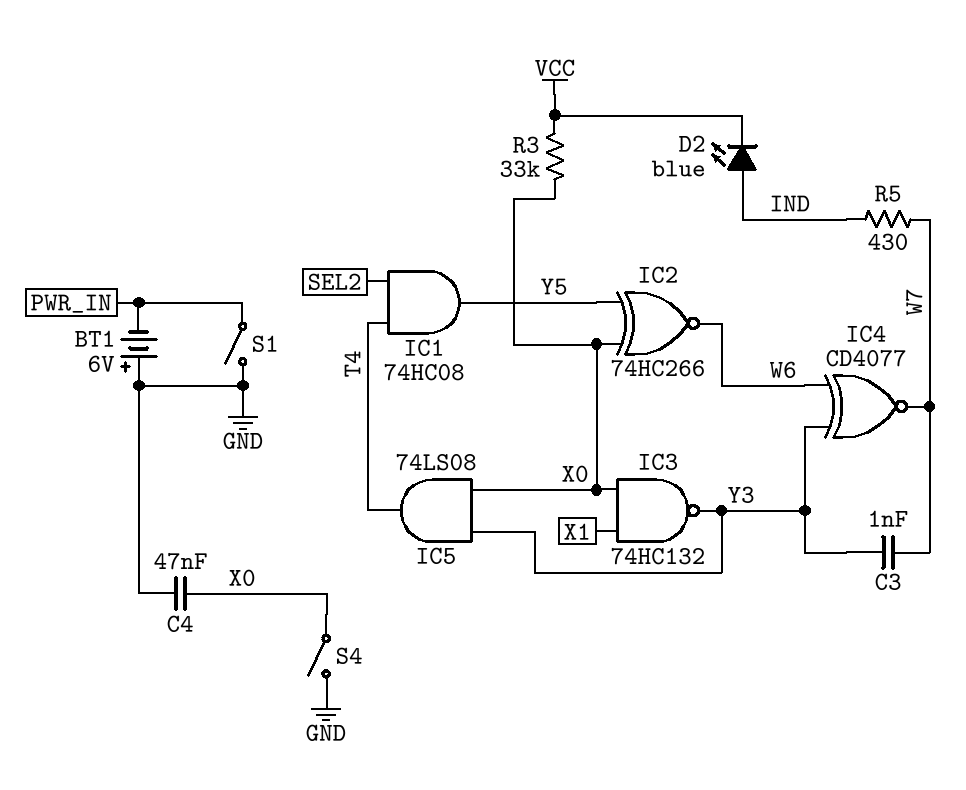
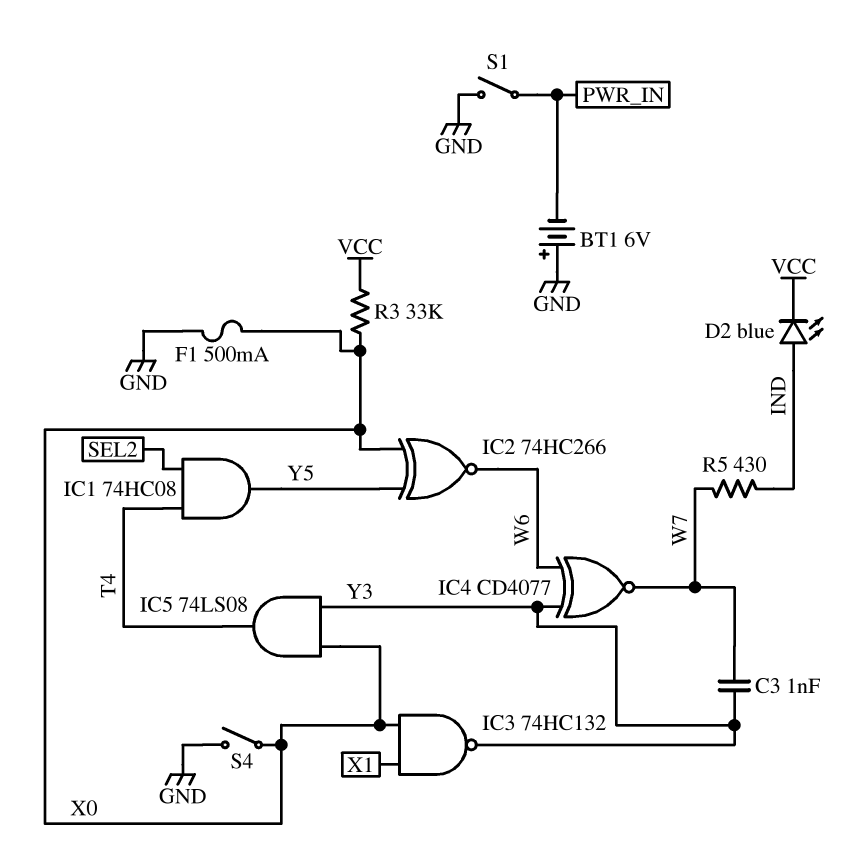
C4: 47nF (GND, X0) -> none
F1: none -> 500mA (GND, X0)

